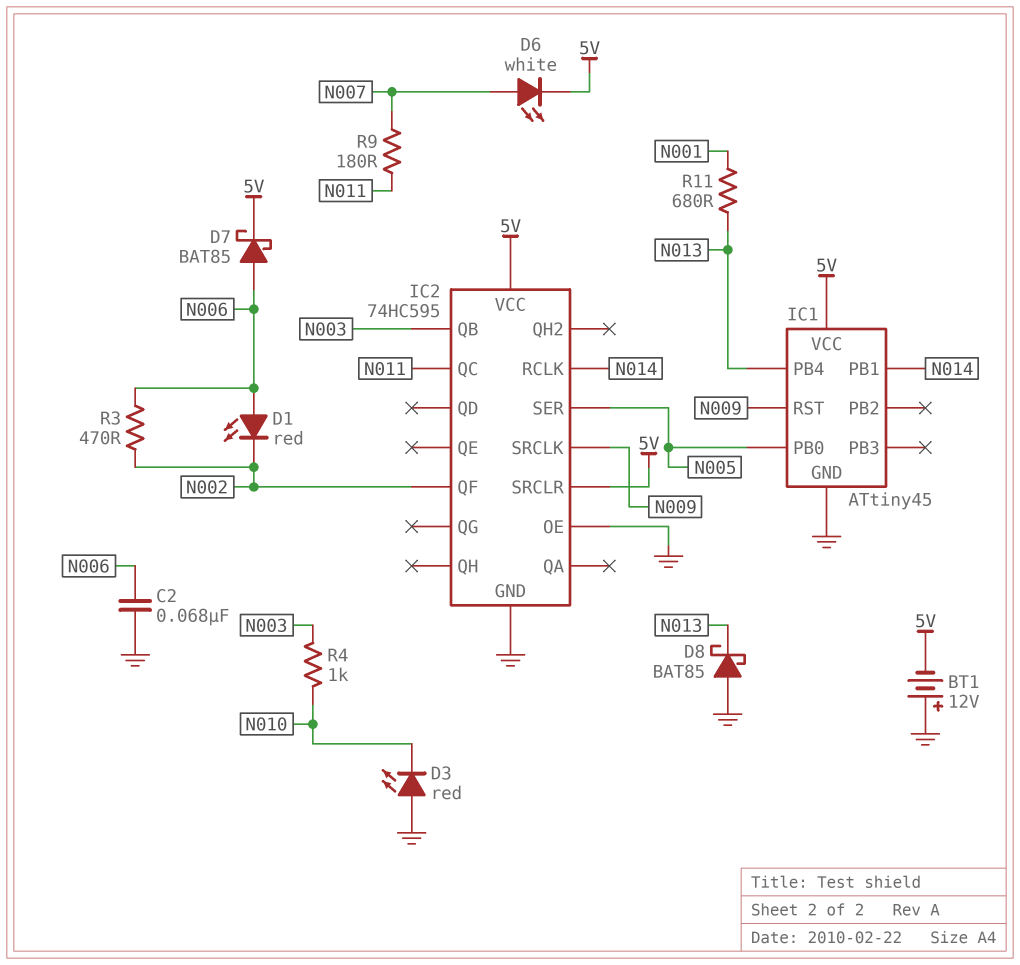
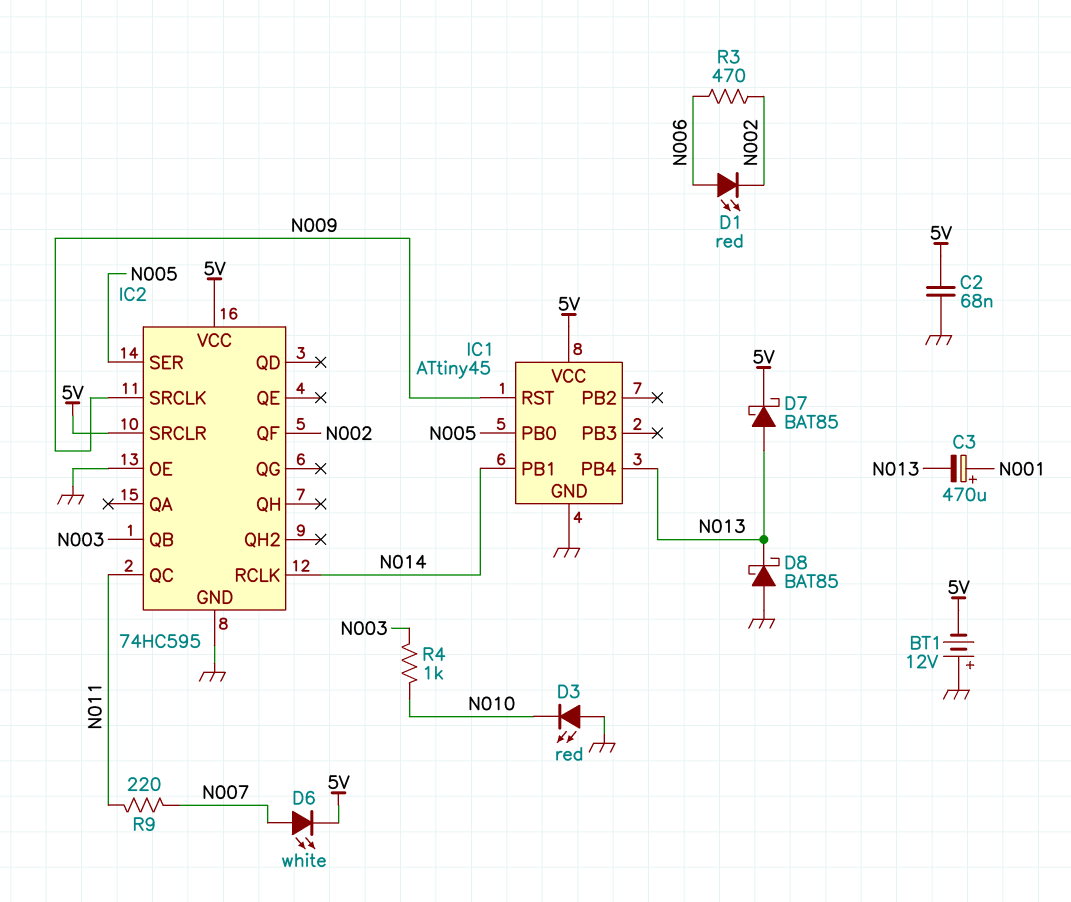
C2: 68nF (GND, N006) -> 68nF (5V, GND)
C3: none -> 470uF (plus N001, minus N013)
D7: schottky BAT85 (A N006, K 5V) -> schottky BAT85 (A N013, K 5V)
R9: 180 (N007, N011) -> 220 (N007, N011)
R11: 680 (N001, N013) -> none

